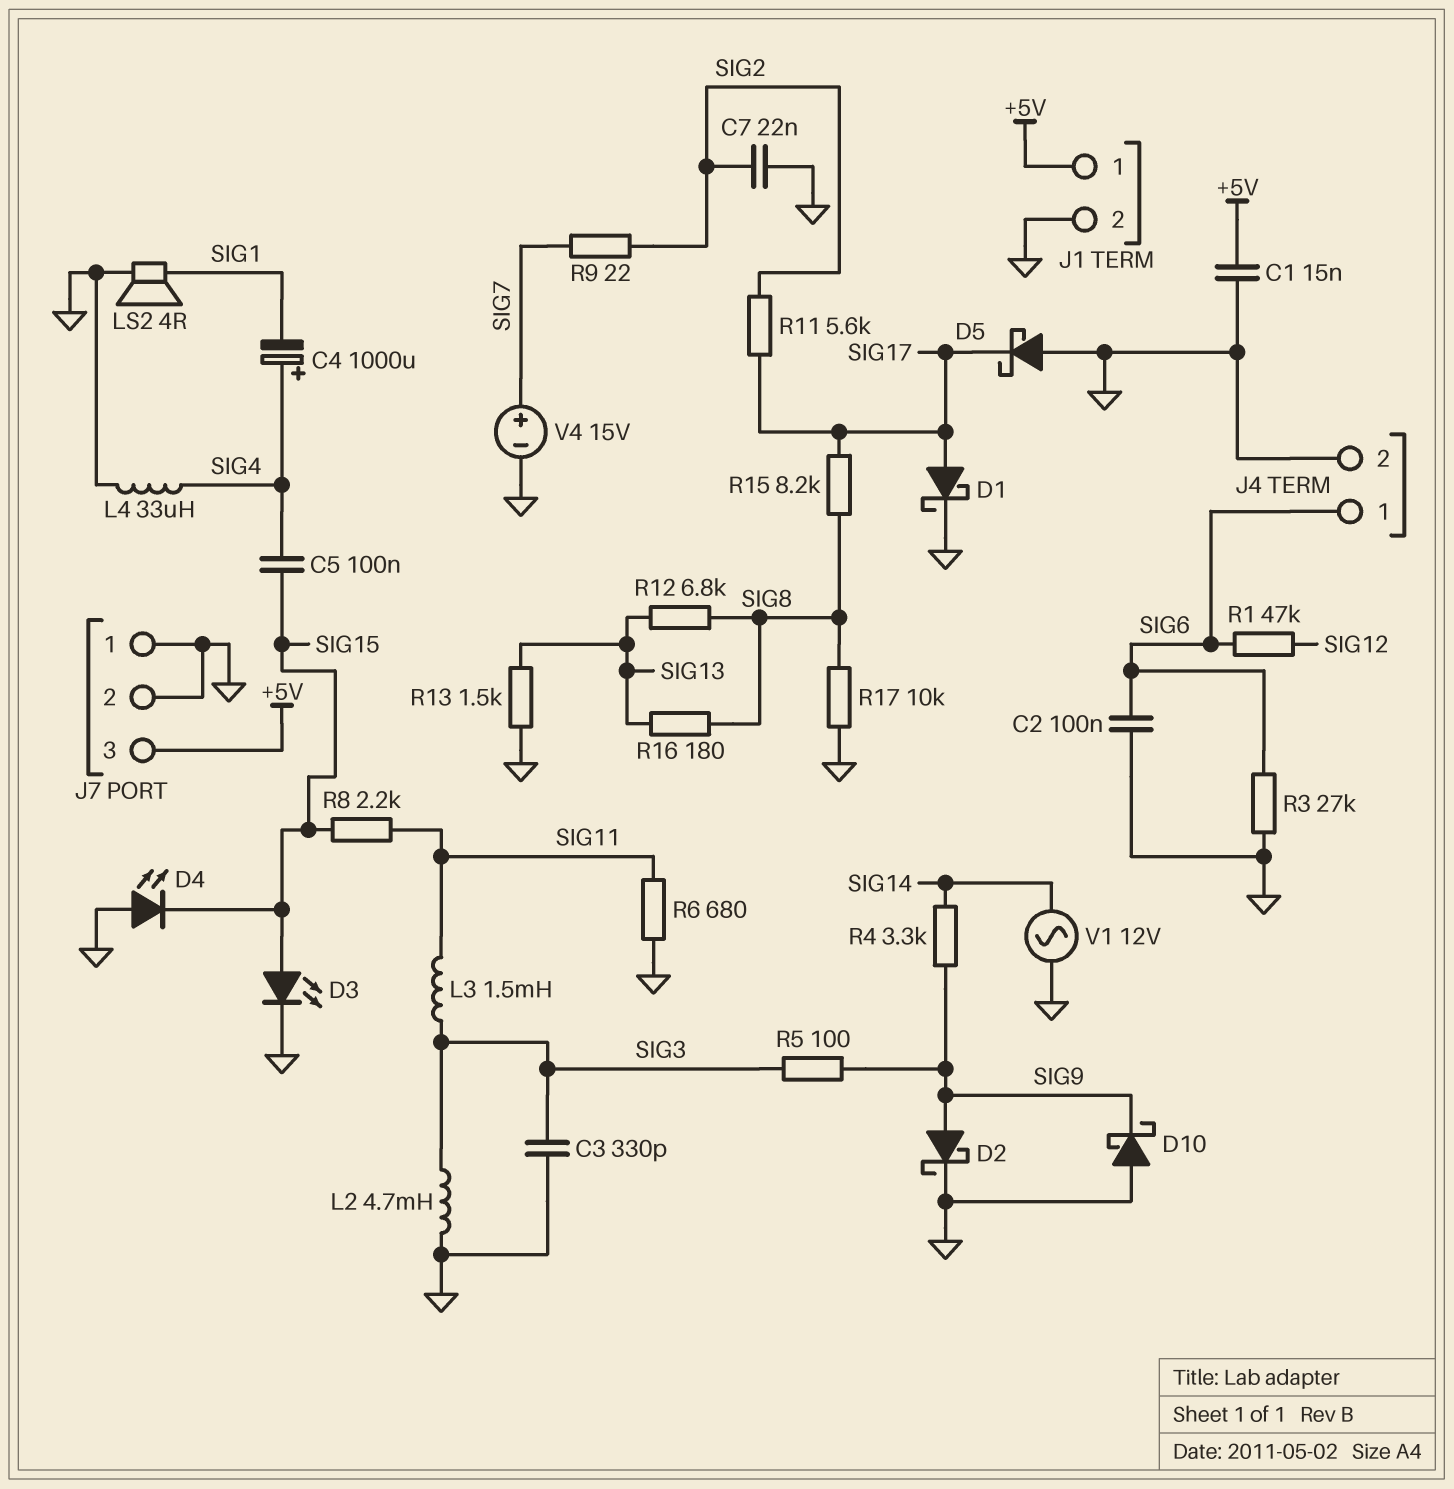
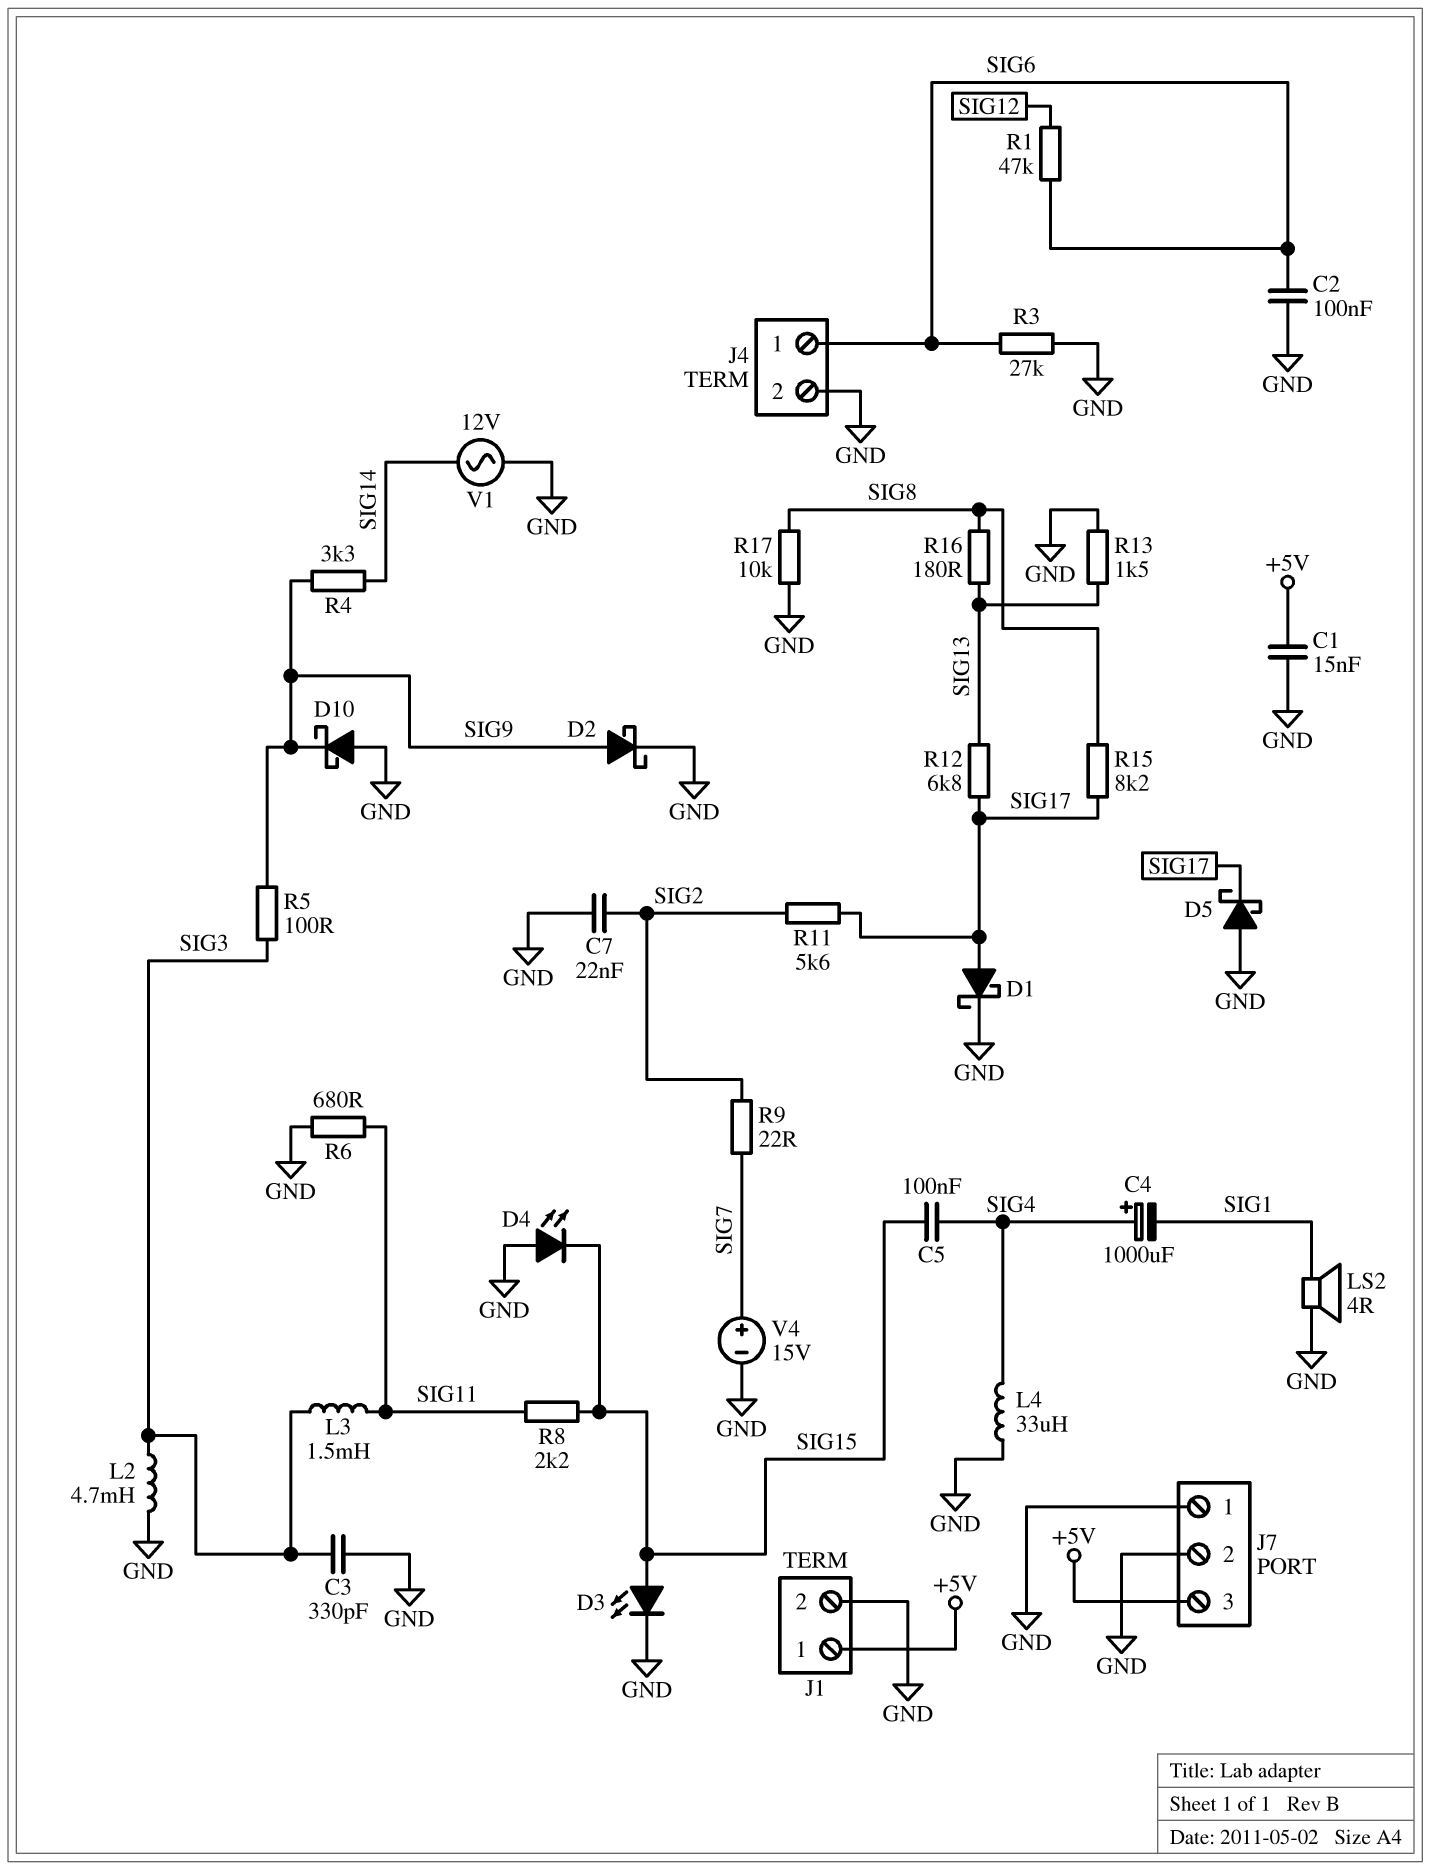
R12: 6.8k (SIG8, SIG13) -> 6.8k (SIG13, SIG17)

